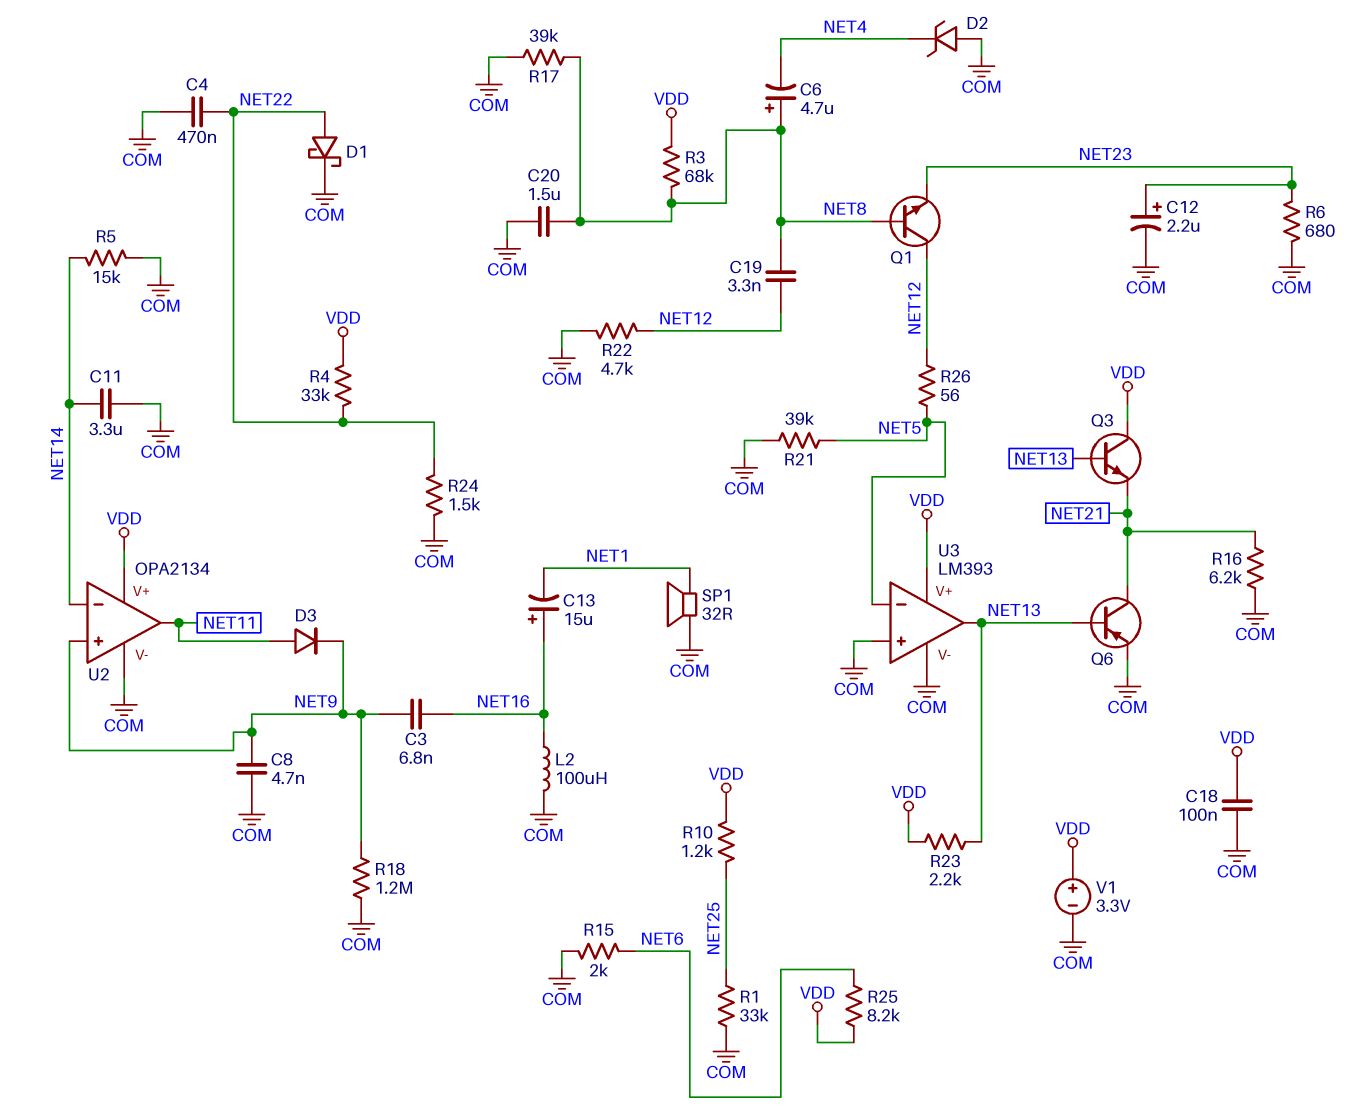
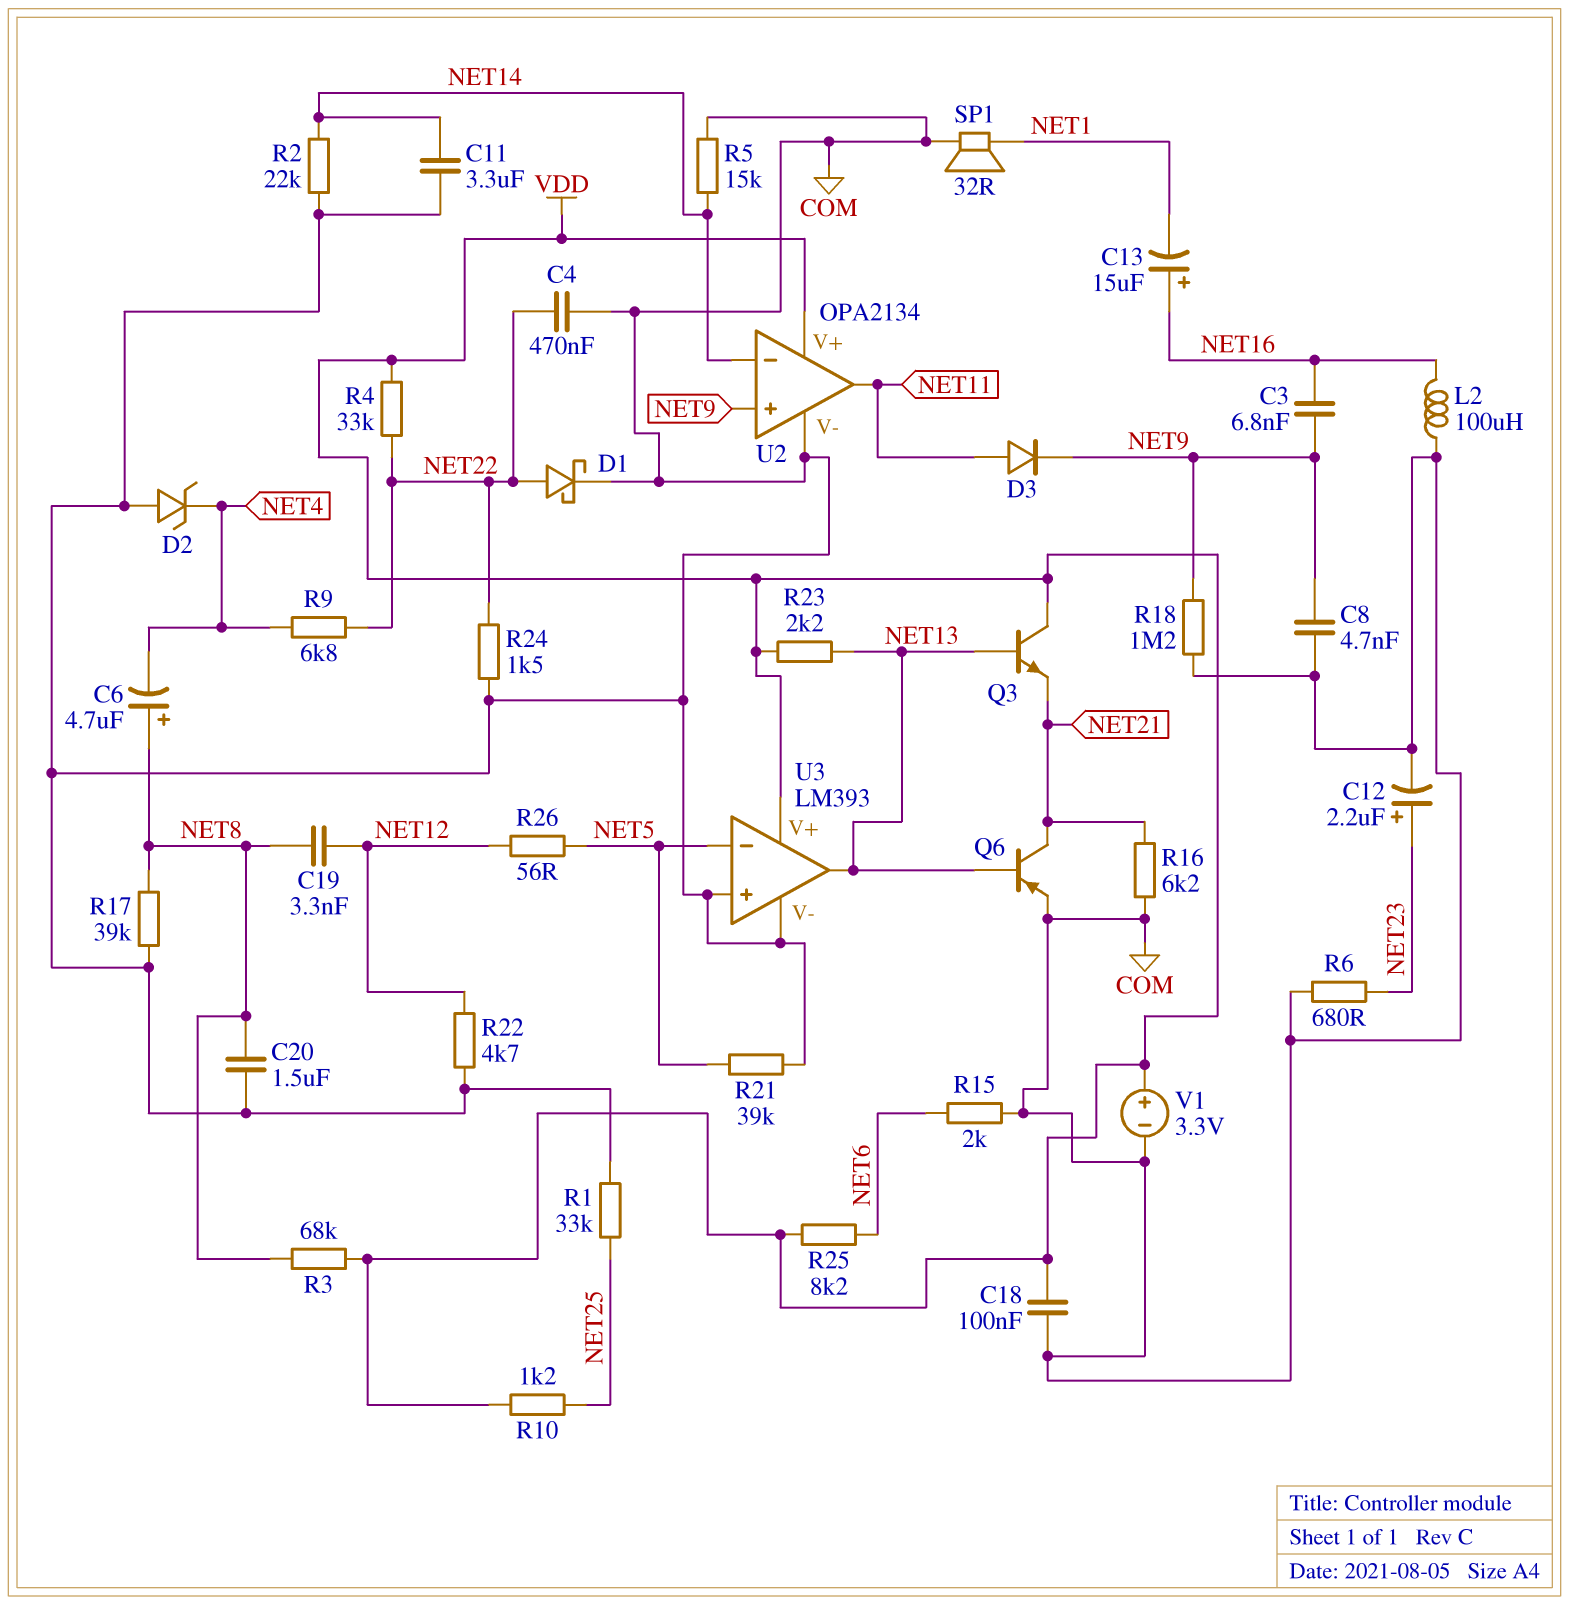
Q1: NPN (B NET8, C NET12, E NET23) -> none
R2: none -> 22k (COM, NET14)
R9: none -> 6.8k (NET4, NET22)

